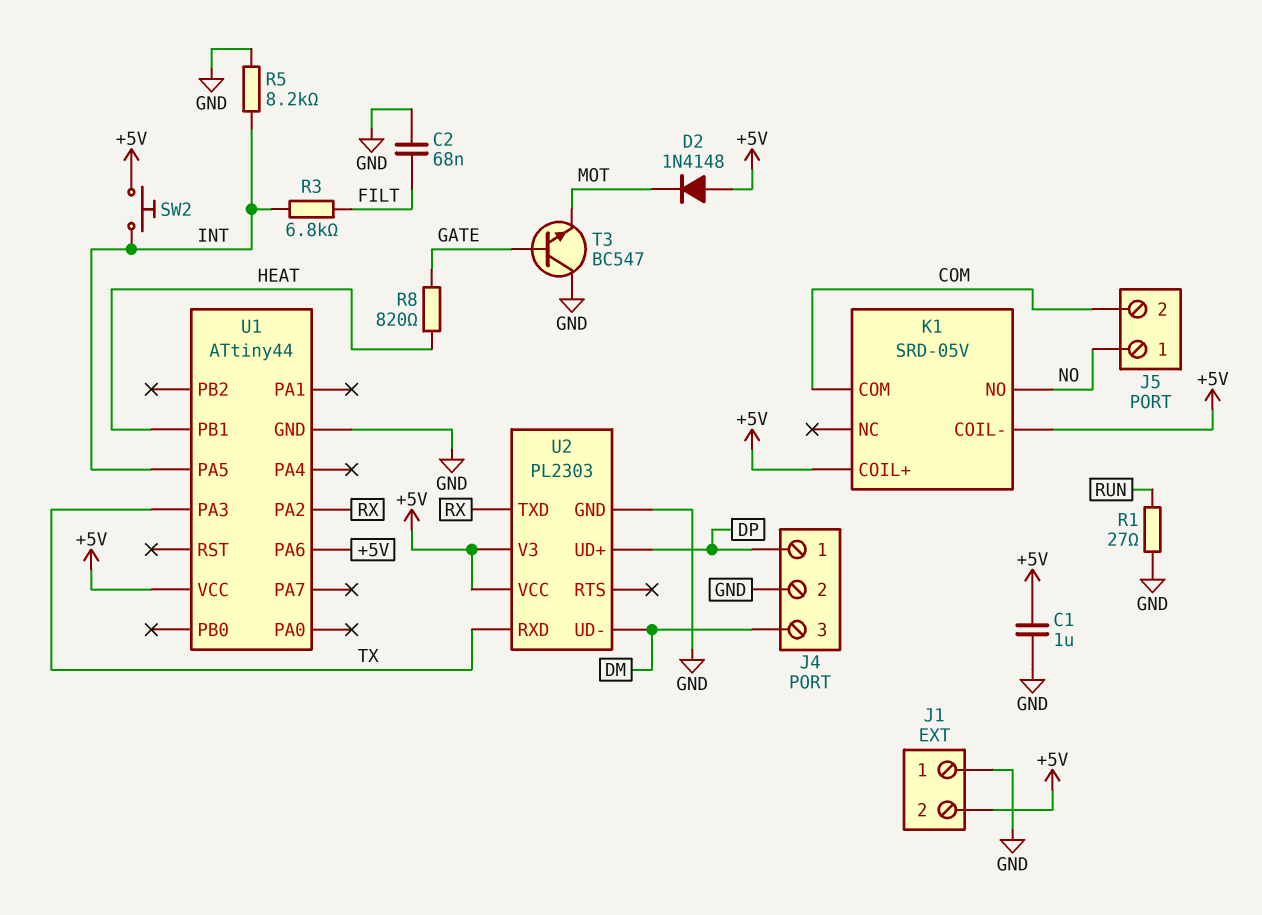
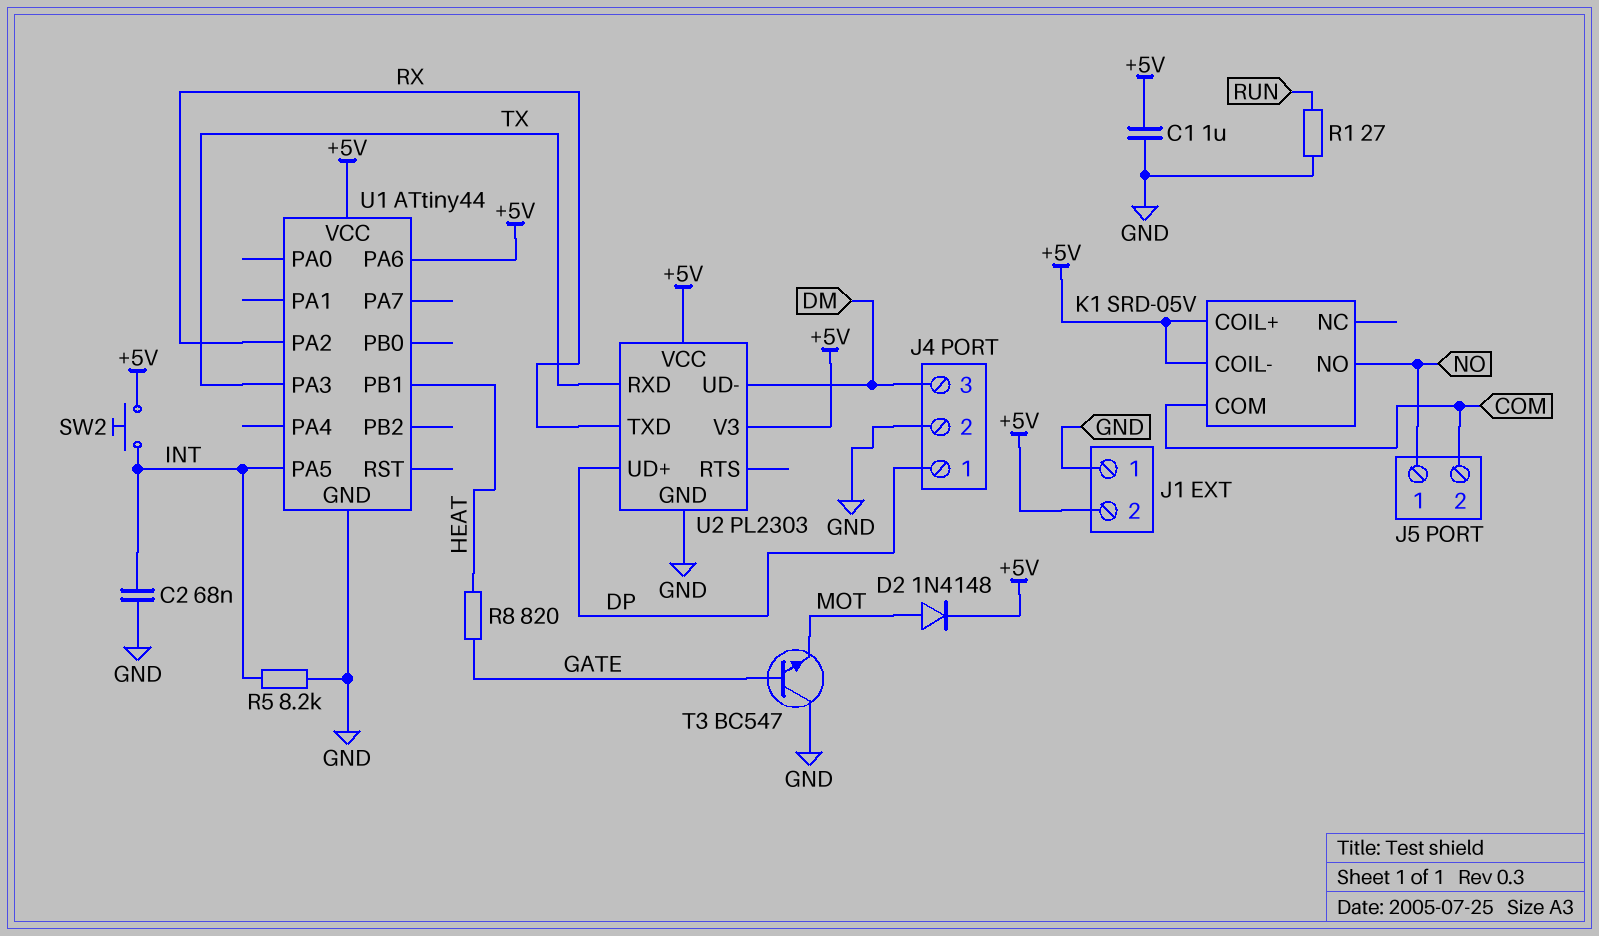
C2: 68nF (FILT, GND) -> 68nF (GND, INT)
D2: diode 1N4148 (A +5V, K MOT) -> diode 1N4148 (A MOT, K +5V)
R3: 6.8k (FILT, INT) -> none

